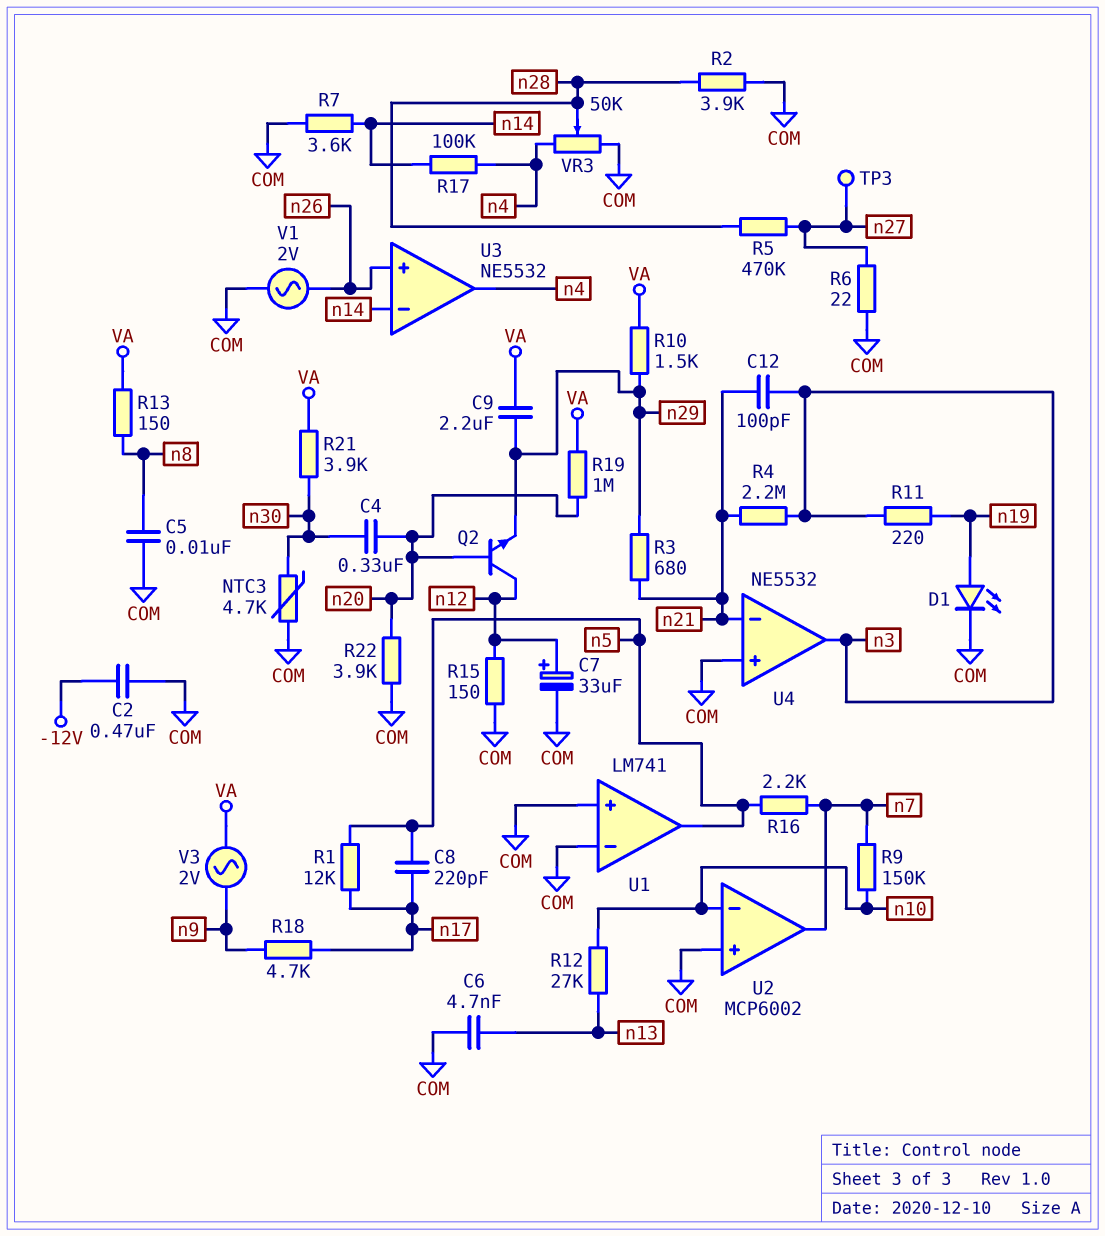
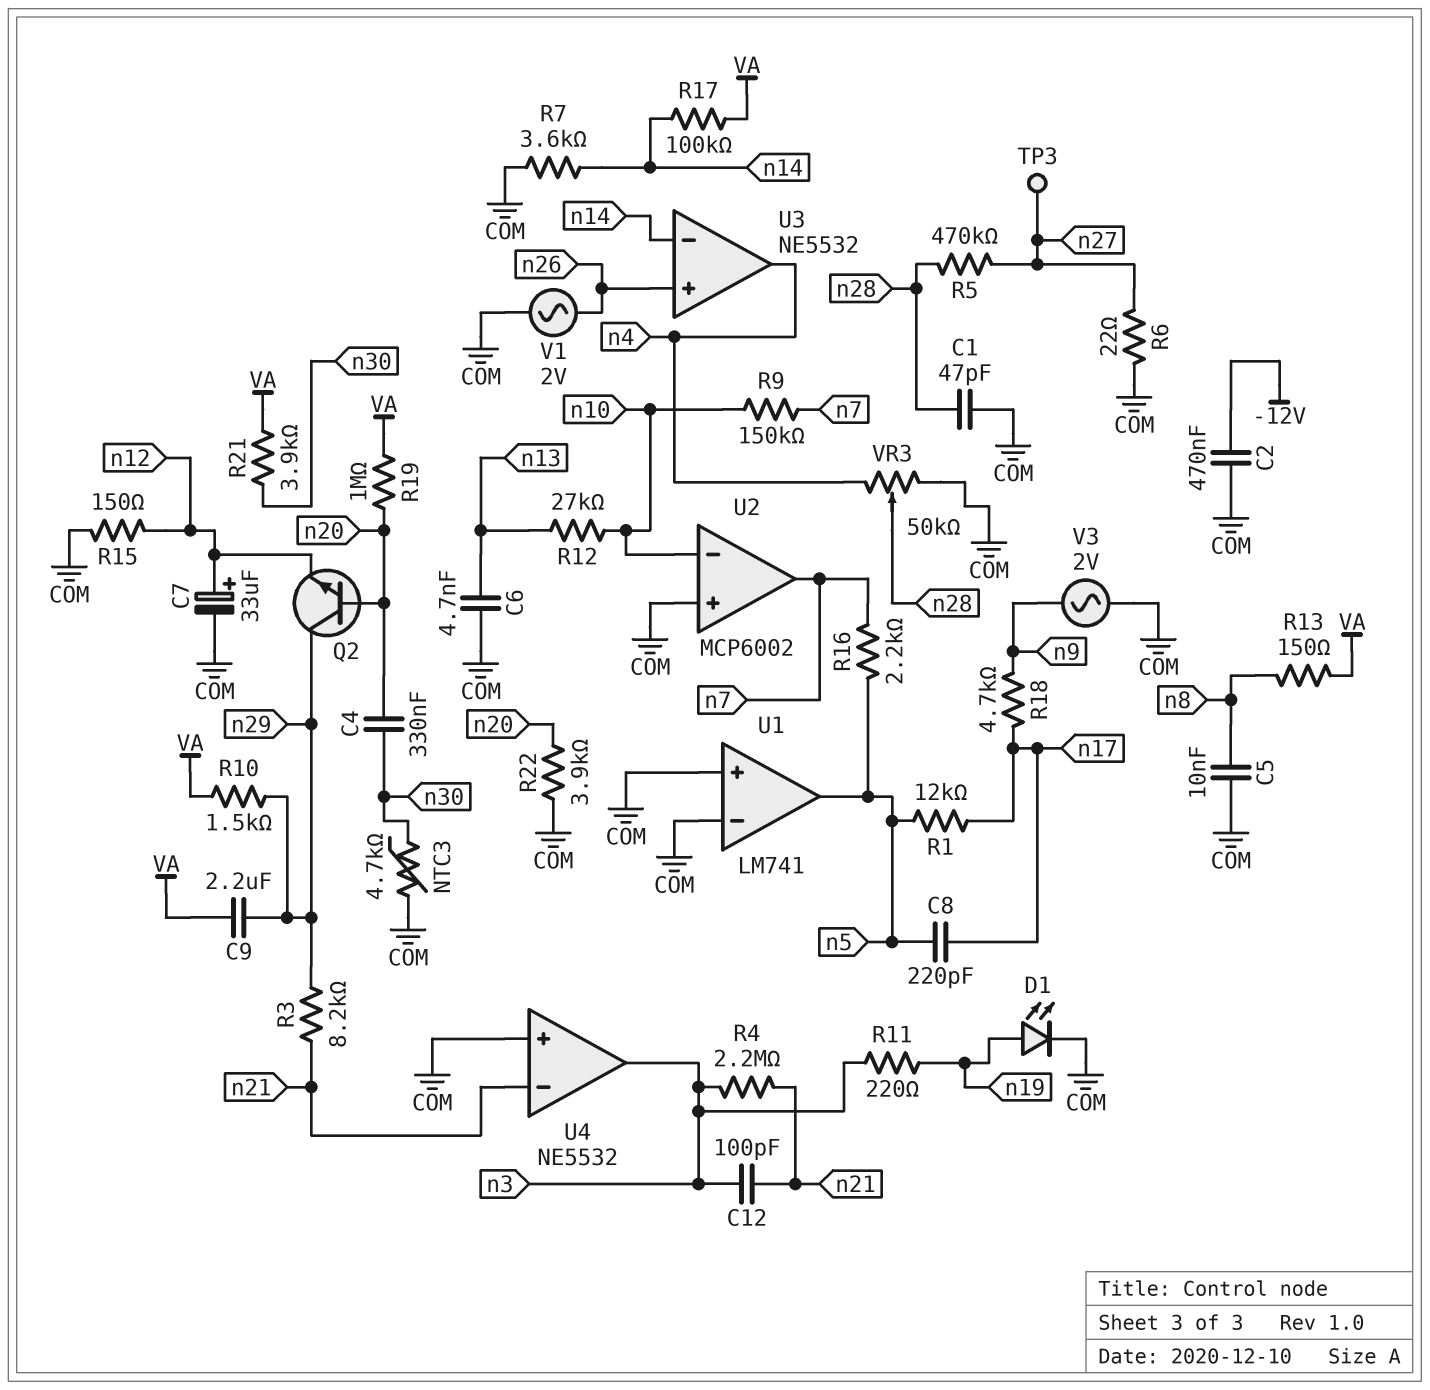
C1: none -> 47pF (COM, n28)
Q2: NPN (B n20, C n12, E n29) -> NPN (B n20, C n29, E n12)
R2: 3.9k (COM, n28) -> none
R3: 680 (n21, n29) -> 8.2k (n21, n29)
R17: 100k (n4, n14) -> 100k (VA, n14)
V3: AC 2V (VA, n9) -> AC 2V (COM, n9)

